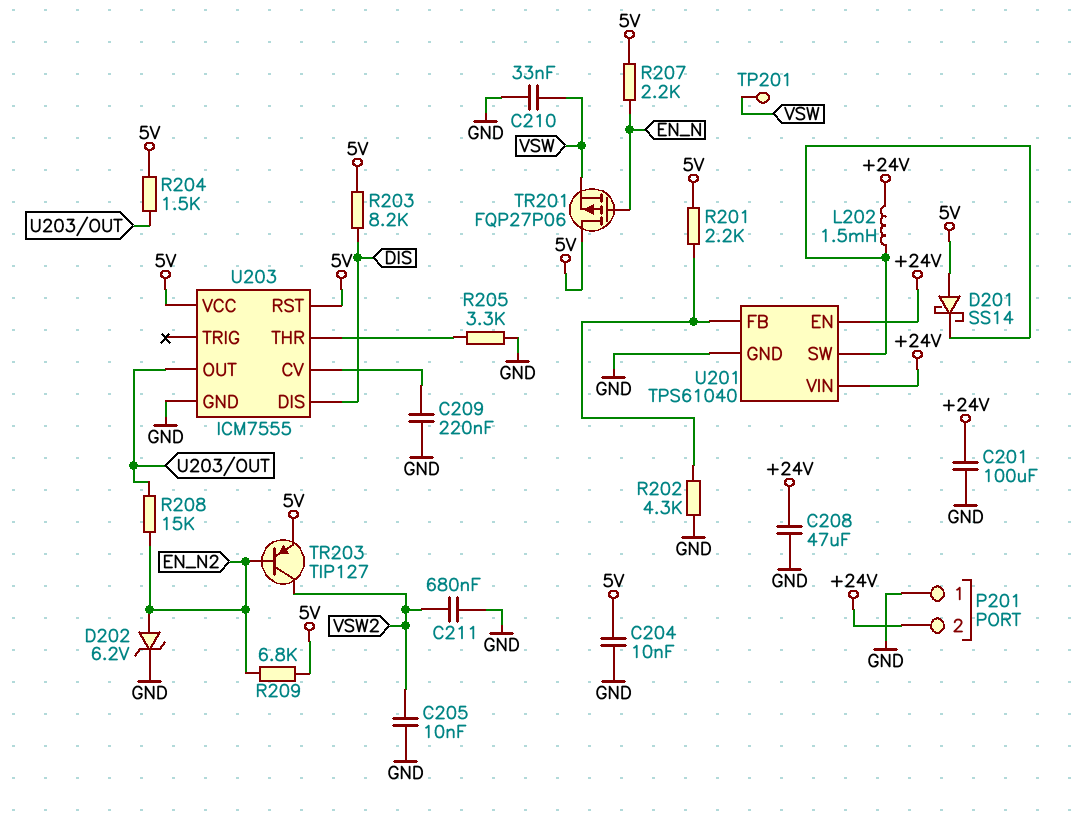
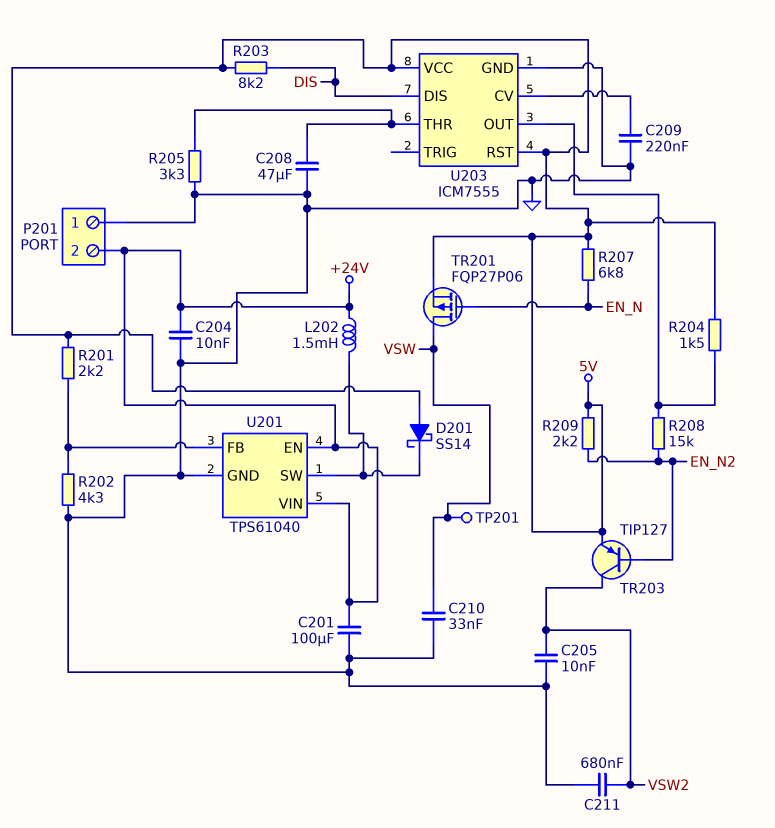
C204: 10nF (5V, GND) -> 10nF (+24V, GND)
C208: 47uF (+24V, GND) -> 47uF (GND, U203/THR)
D202: zener 6.2V (A EN_N2, K GND) -> none
R207: 2.2k (5V, EN_N) -> 6.8k (5V, EN_N)
R209: 6.8k (5V, EN_N2) -> 2.2k (5V, EN_N2)
TR201: PMOS FQP27P06 (G EN_N, D 5V, S VSW) -> PMOS FQP27P06 (G EN_N, D VSW, S 5V)

